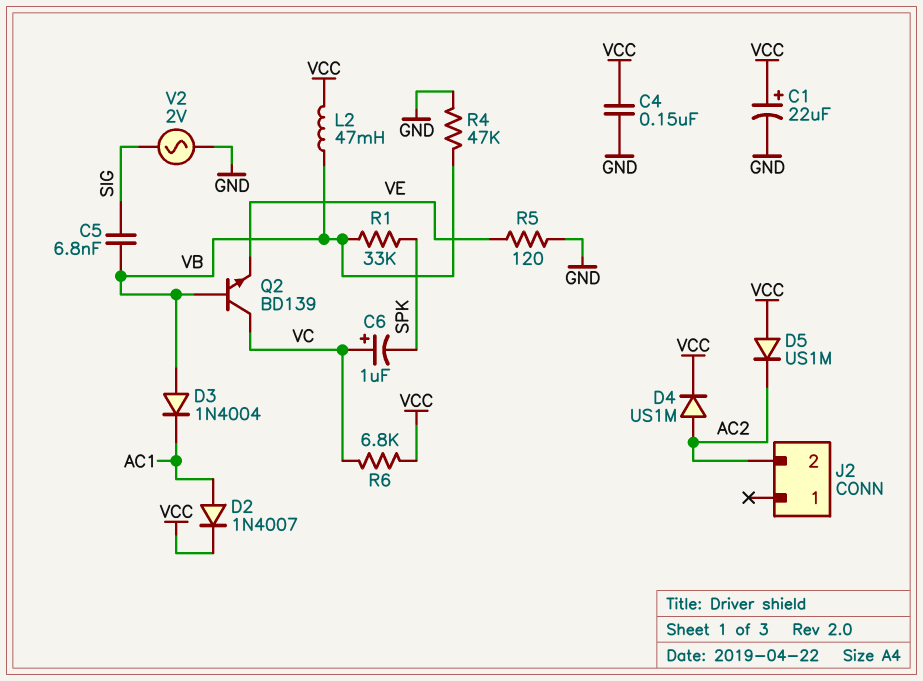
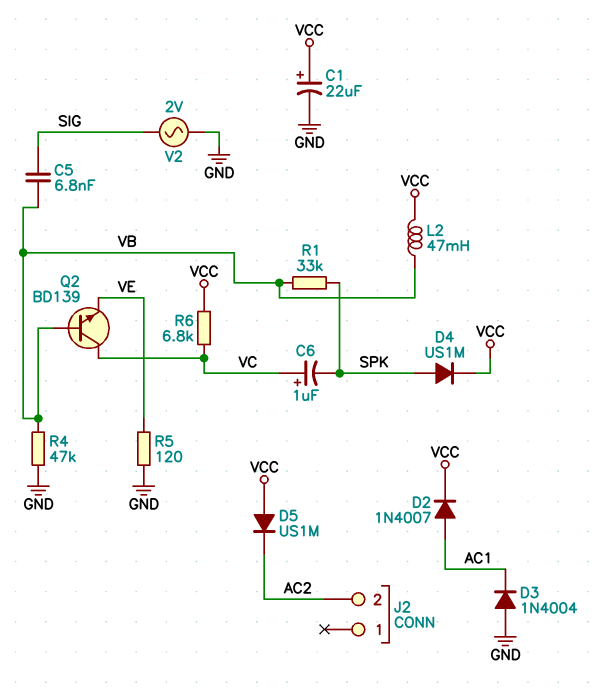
C4: 150nF (GND, VCC) -> none
D3: diode 1N4004 (A VB, K AC1) -> diode 1N4004 (A GND, K AC1)
D4: diode US1M (A AC2, K VCC) -> diode US1M (A SPK, K VCC)

